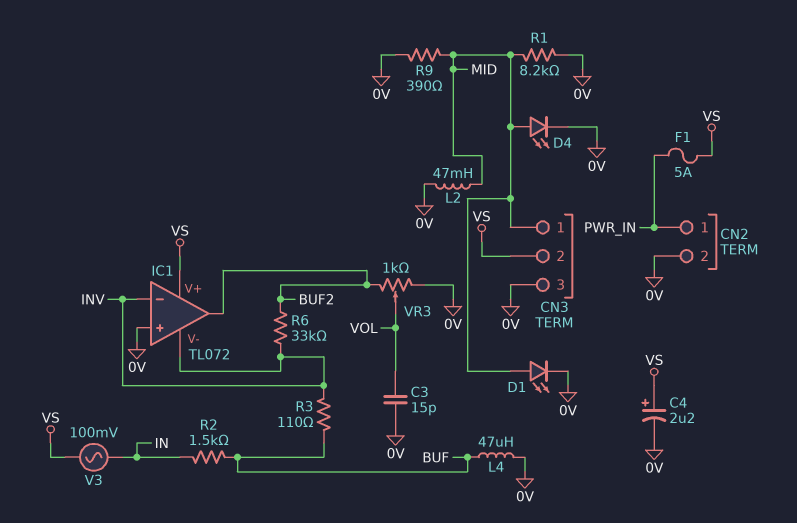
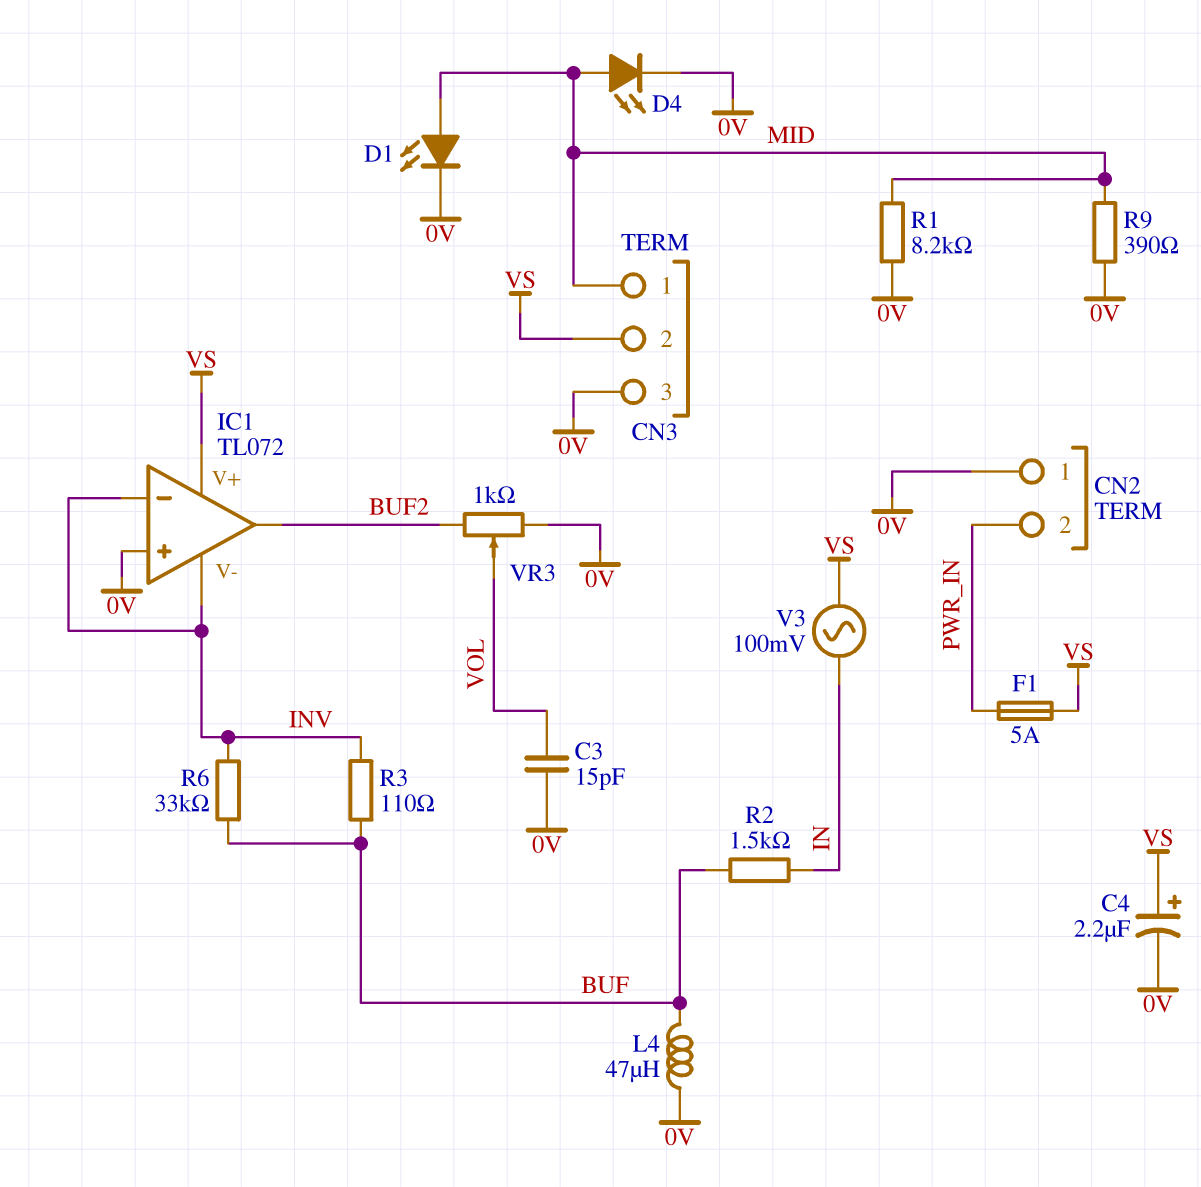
CN2 pin 1: PWR_IN -> 0V
CN2 pin 2: 0V -> PWR_IN
L2: 47mH (0V, MID) -> none
R6: 33k (BUF2, INV) -> 33k (BUF, INV)

